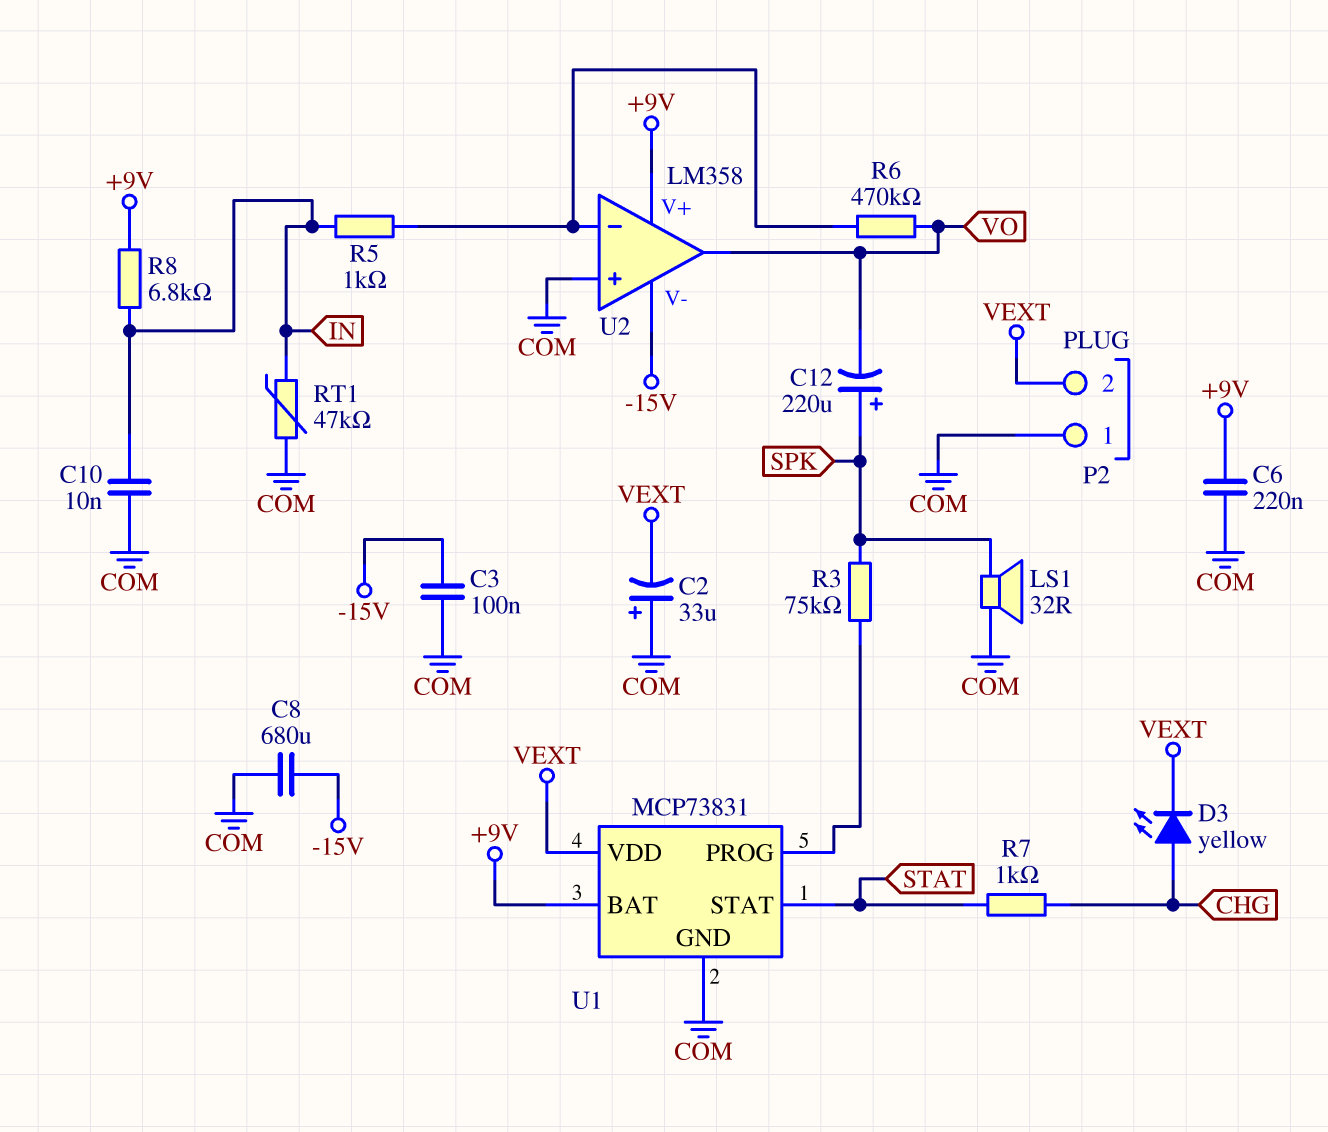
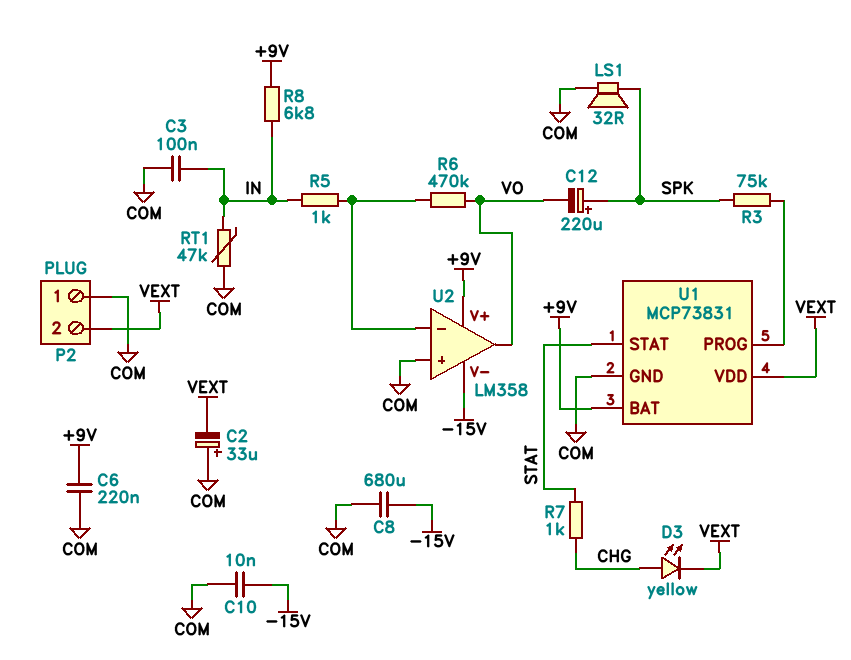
C3: 100nF (-15V, COM) -> 100nF (COM, IN)
C10: 10nF (COM, IN) -> 10nF (-15V, COM)

